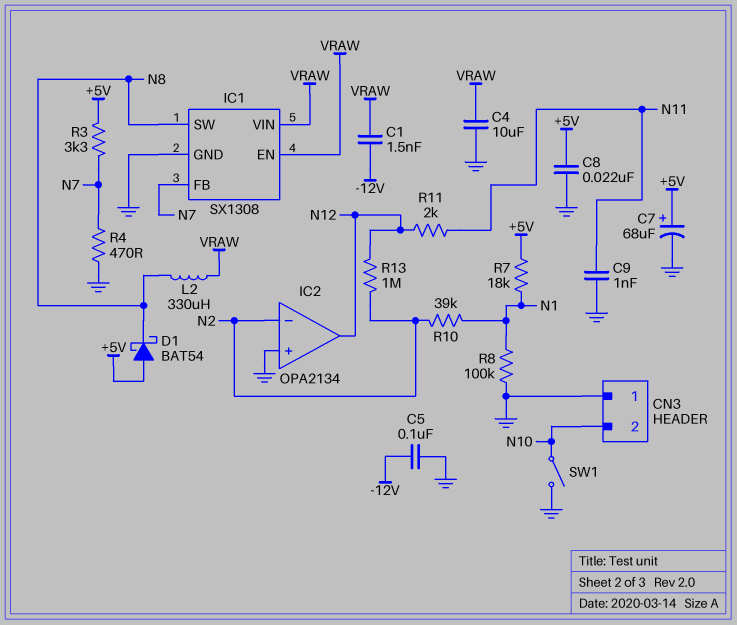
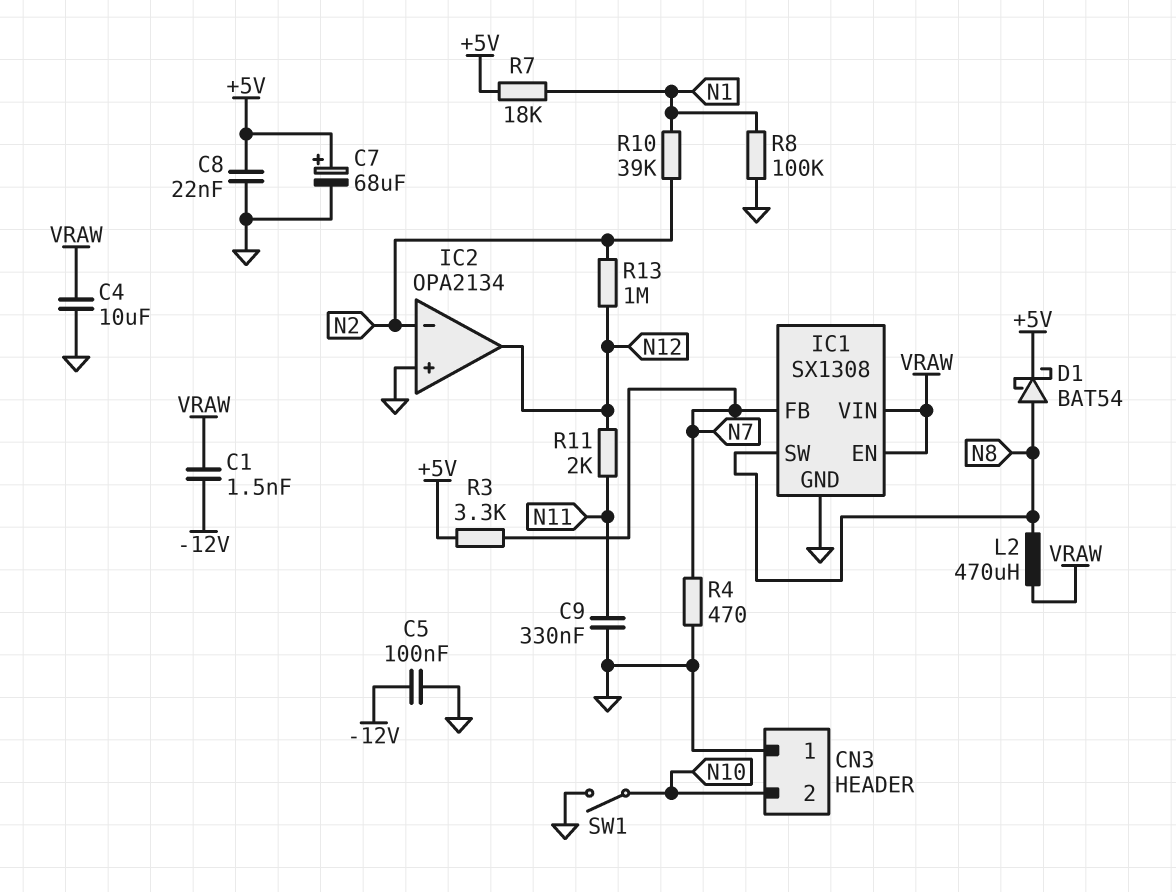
C9: 1nF (GND, N11) -> 330nF (GND, N11)
D1: schottky BAT54 (A +5V, K N8) -> schottky BAT54 (A N8, K +5V)
L2: 330uH (N8, VRAW) -> 470uH (N8, VRAW)

